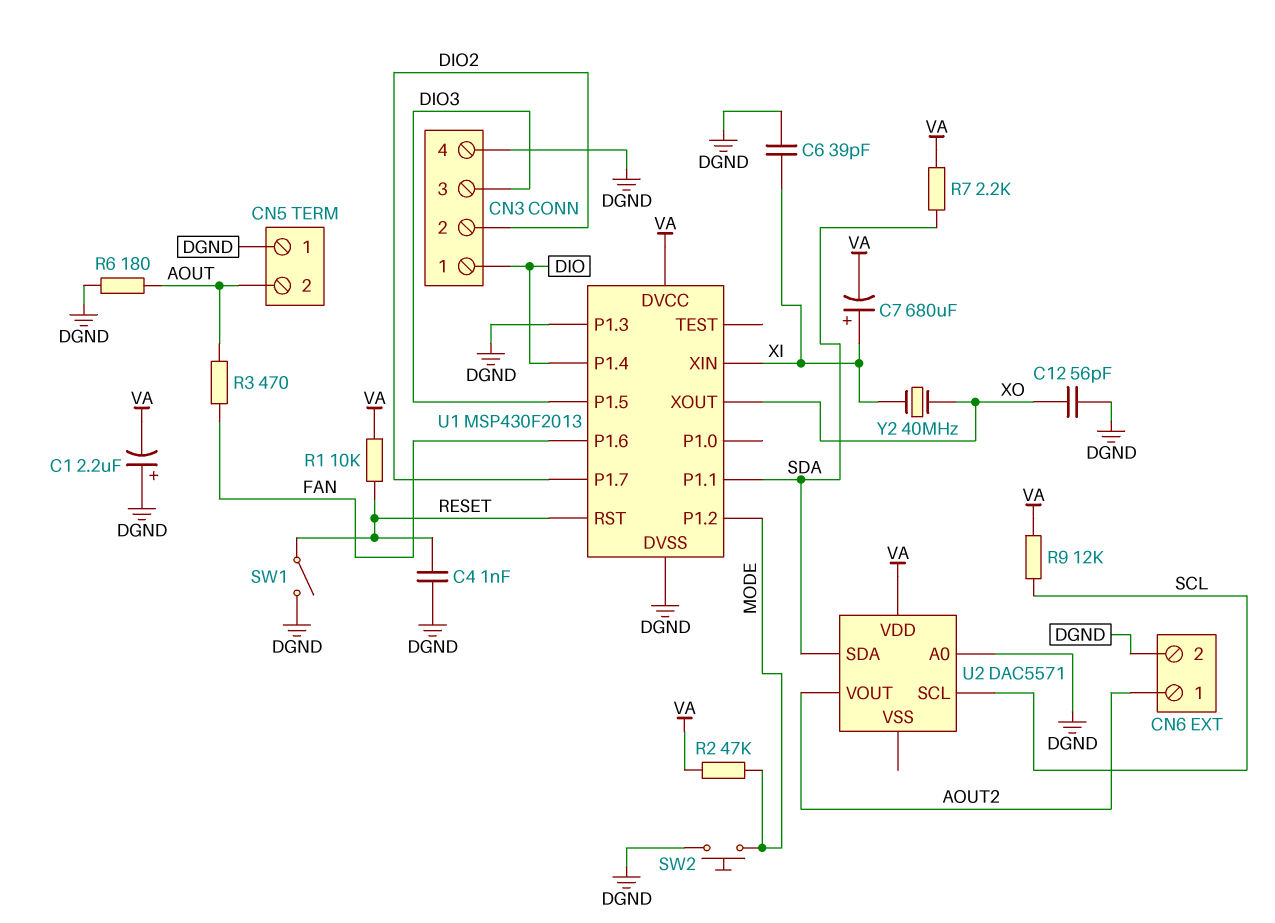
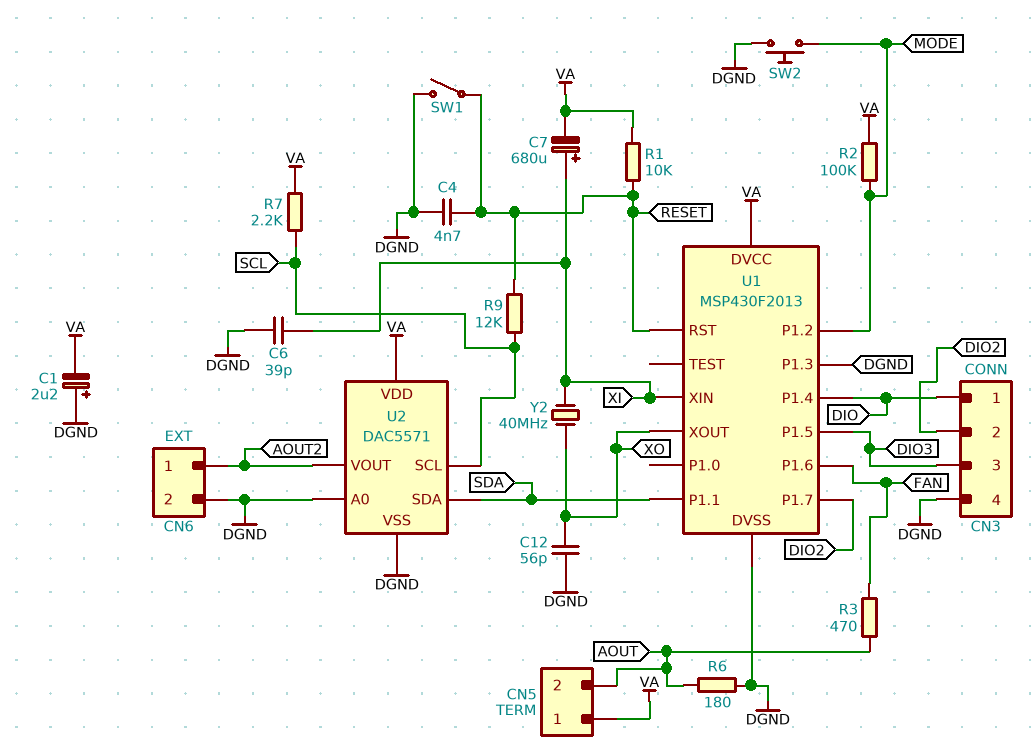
C4: 1nF (DGND, RESET) -> 4.7nF (DGND, RESET)
CN5 pin 1: DGND -> VA
R2: 47k (MODE, VA) -> 100k (MODE, VA)
R7: 2.2k (SDA, VA) -> 2.2k (SCL, VA)
R9: 12k (SCL, VA) -> 12k (RESET, SCL)
U2 pin VSS: none -> DGND

